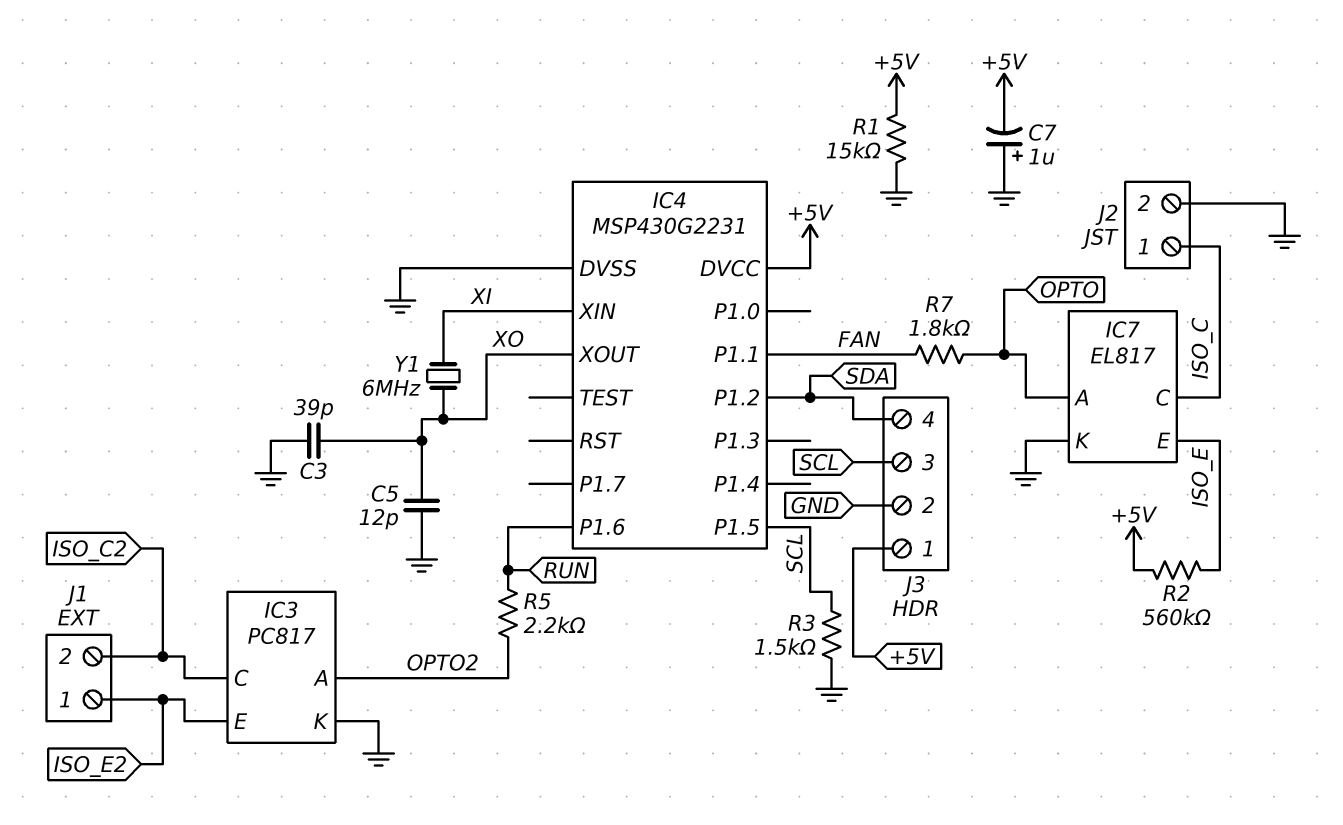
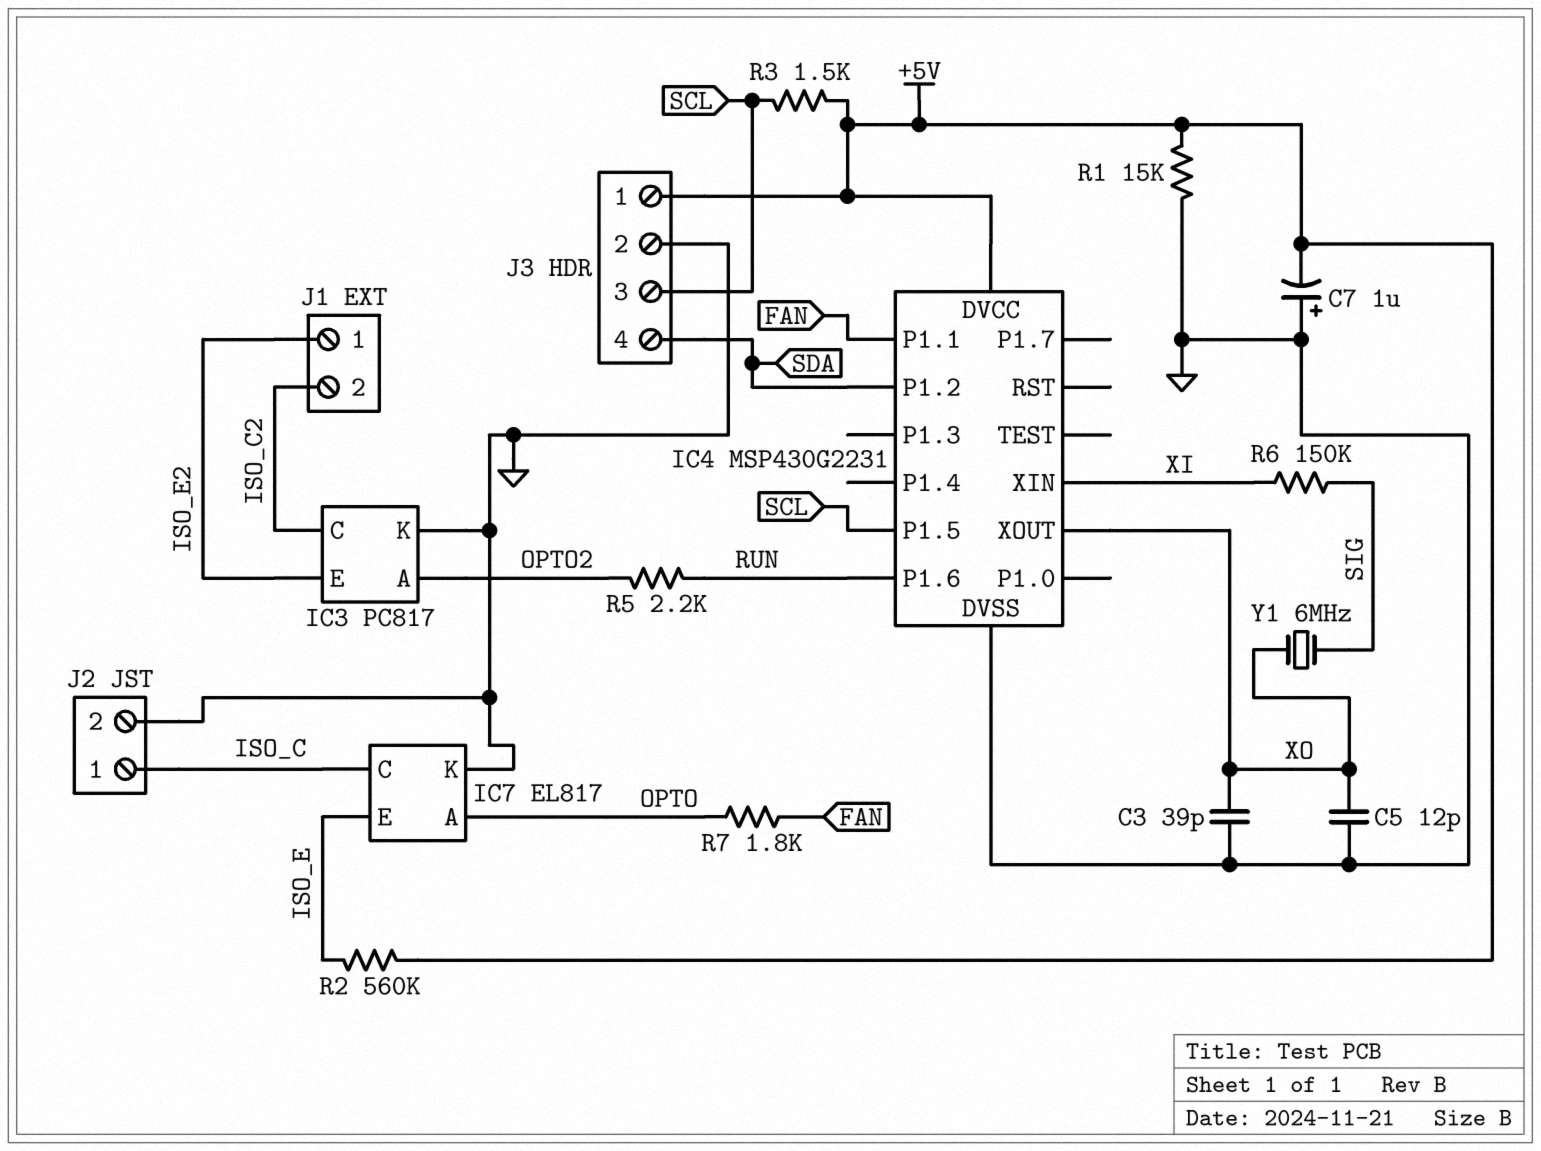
R3: 1.5k (GND, SCL) -> 1.5k (+5V, SCL)
R6: none -> 150k (SIG, XI)
Y1: 6MHz (XI, XO) -> 6MHz (SIG, XO)

